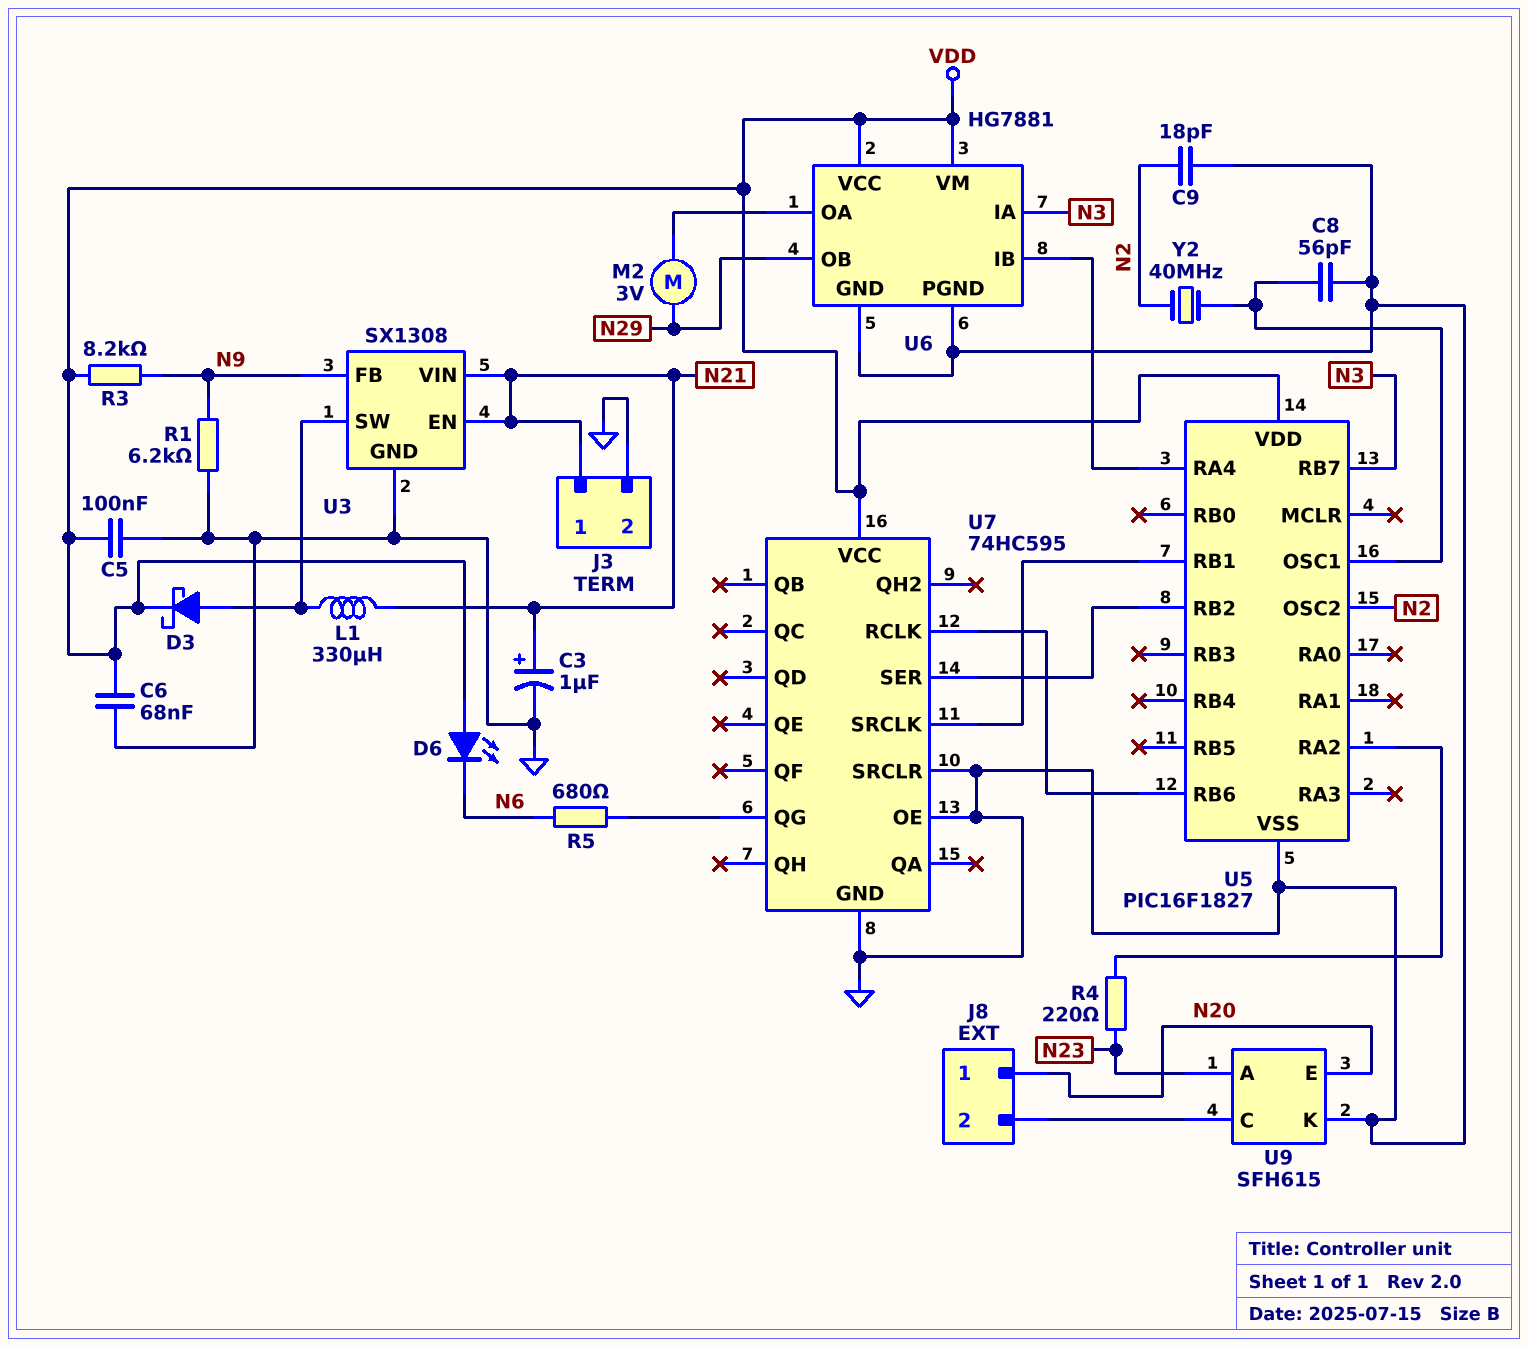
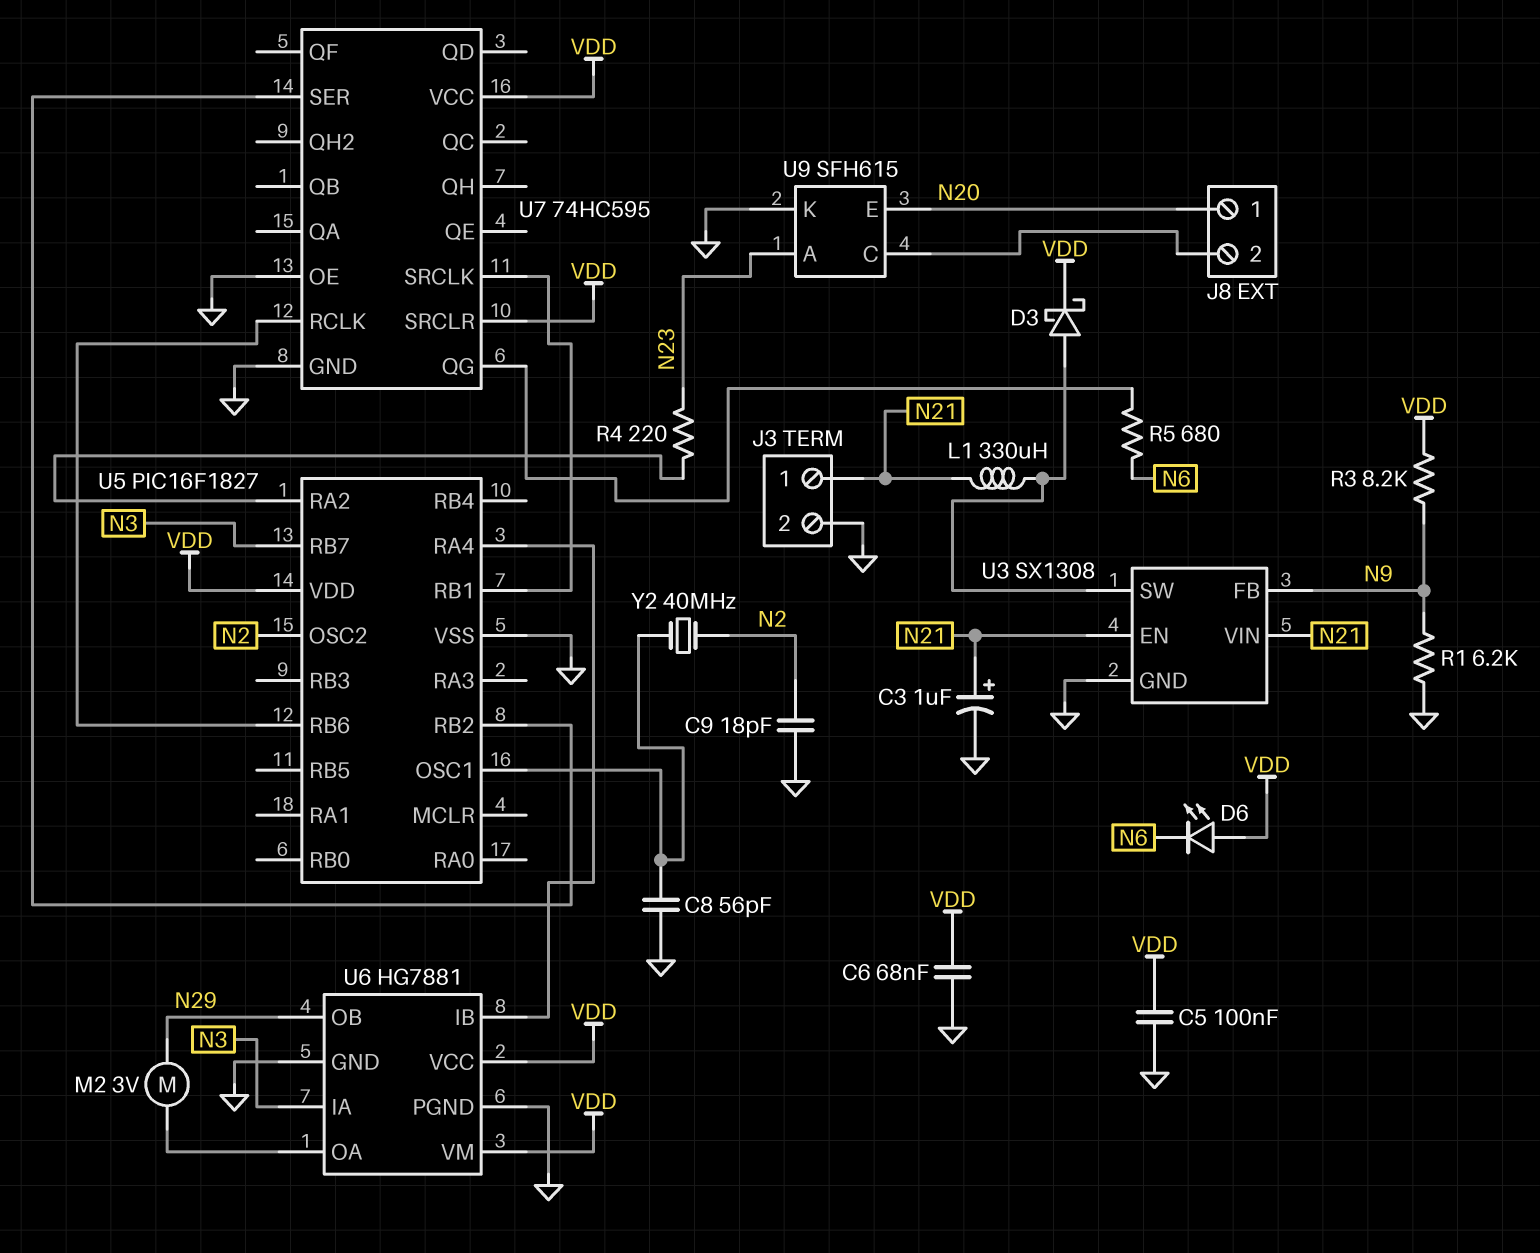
U7 pin SRCLR: GND -> VDD

